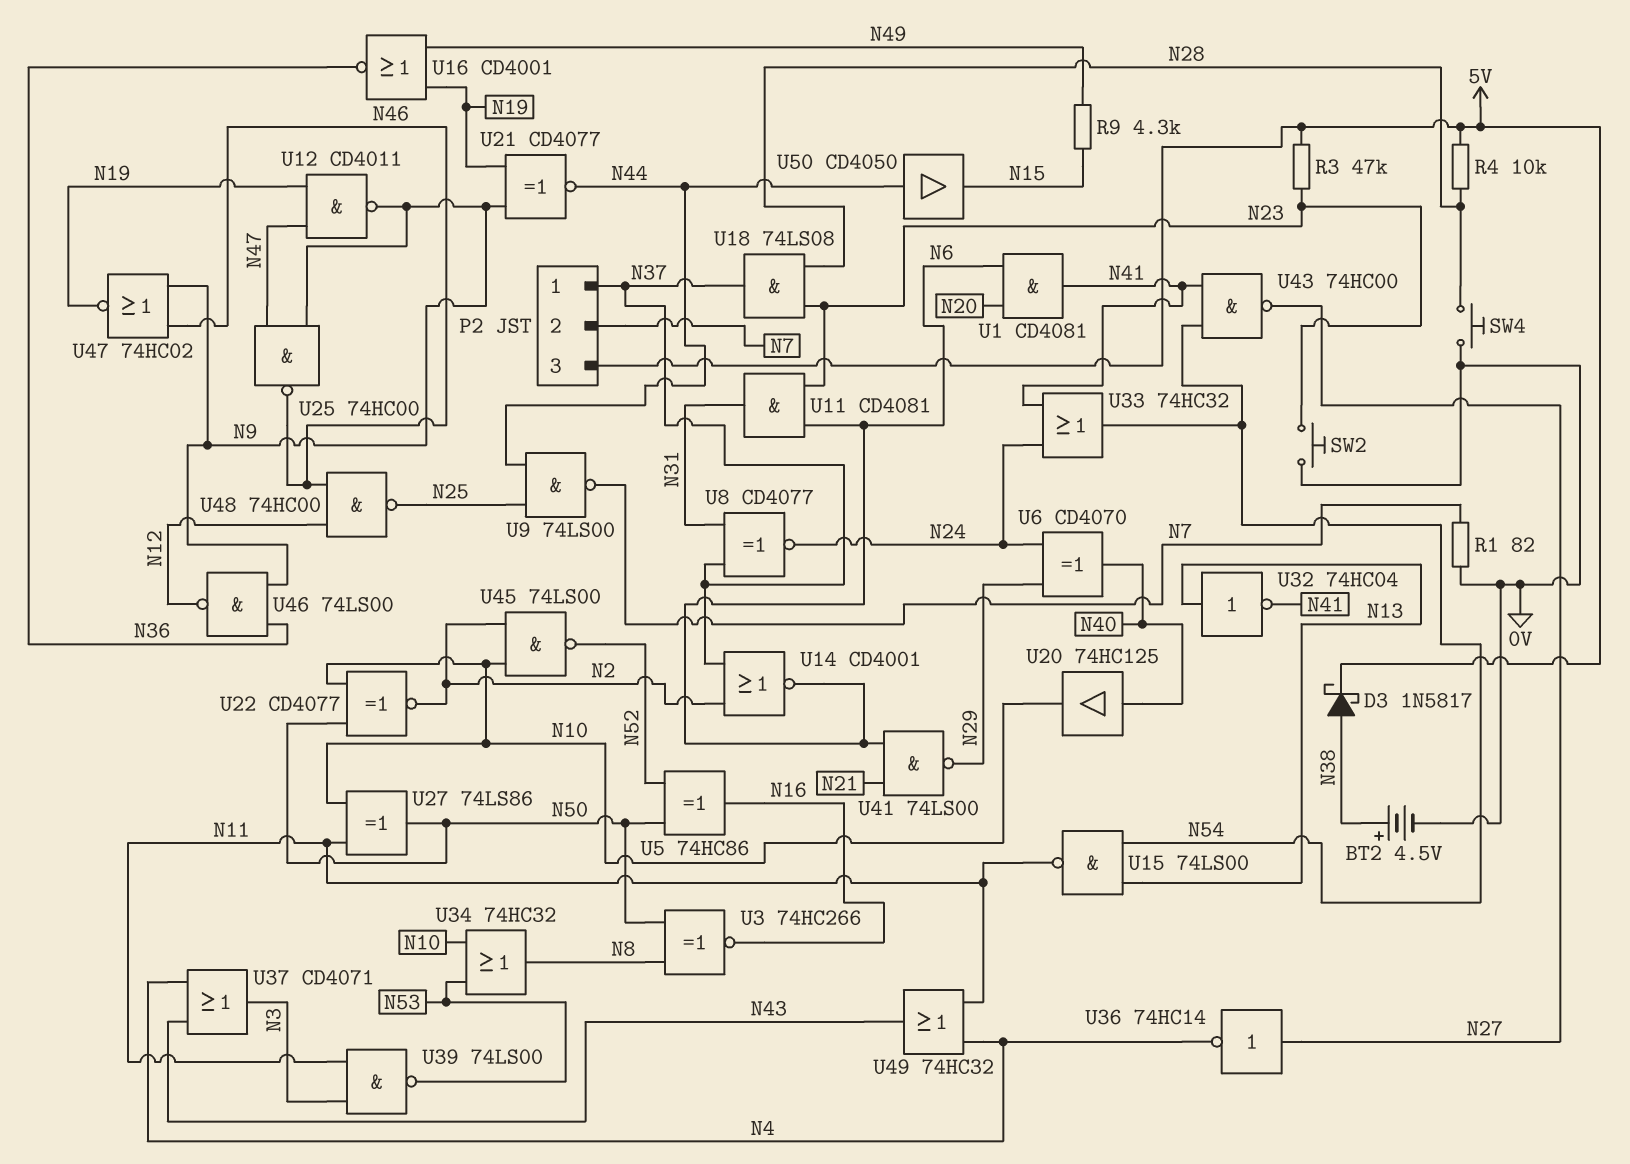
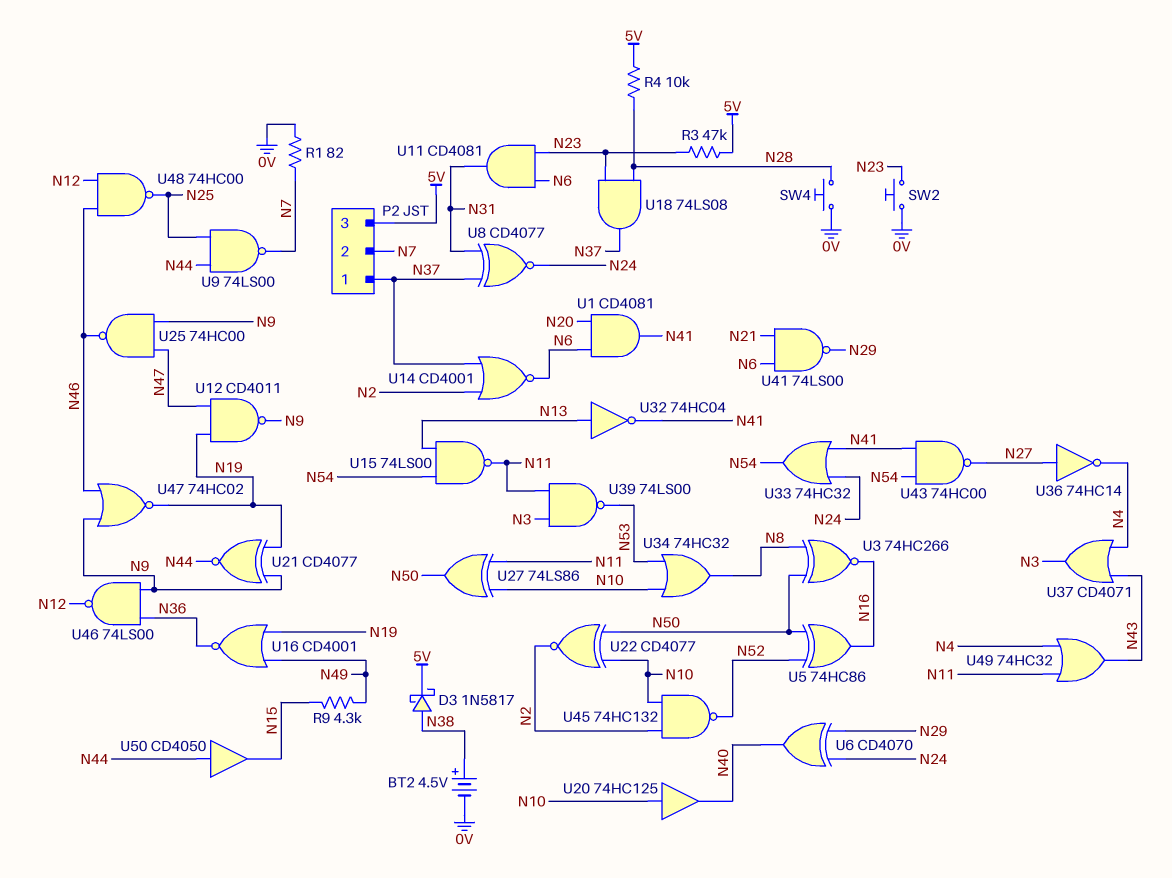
U20: buffer 74HC125 (in N40, out N10) -> buffer 74HC125 (in N10, out N40)
U45: NAND 74LS00 (in N2, in N10, out N52) -> NAND 74HC132 (in N2, in N10, out N52)

